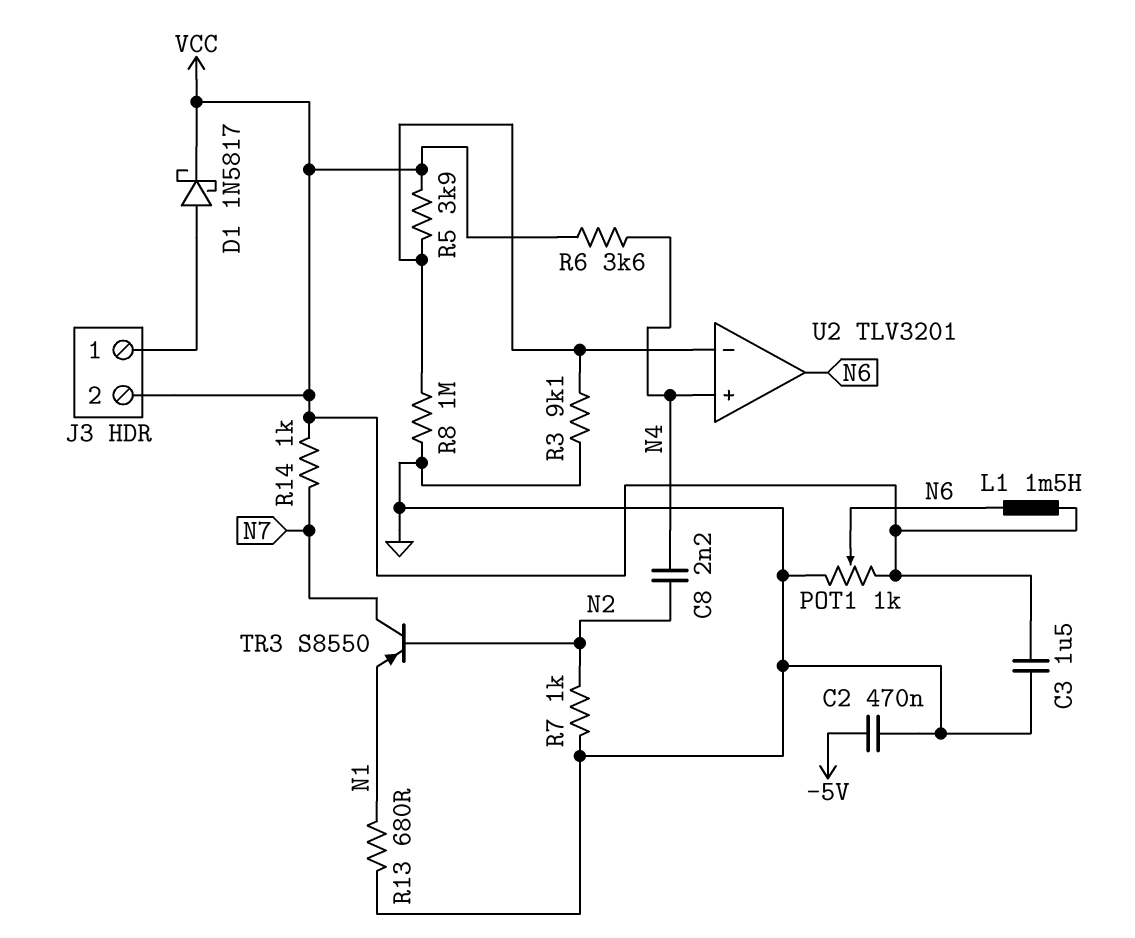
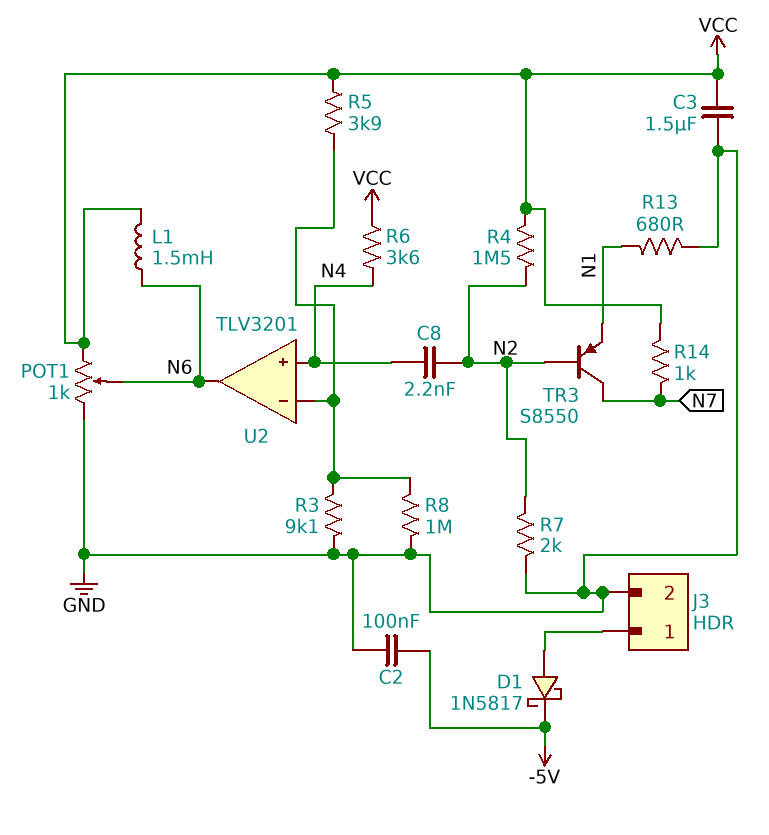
C2: 470nF (-5V, GND) -> 100nF (-5V, GND)
D1: schottky 1N5817 (A J3/1, K VCC) -> schottky 1N5817 (A J3/1, K -5V)
J3 pin 2: VCC -> GND
R4: none -> 1.5M (N2, VCC)
R7: 1k (GND, N2) -> 2k (GND, N2)

